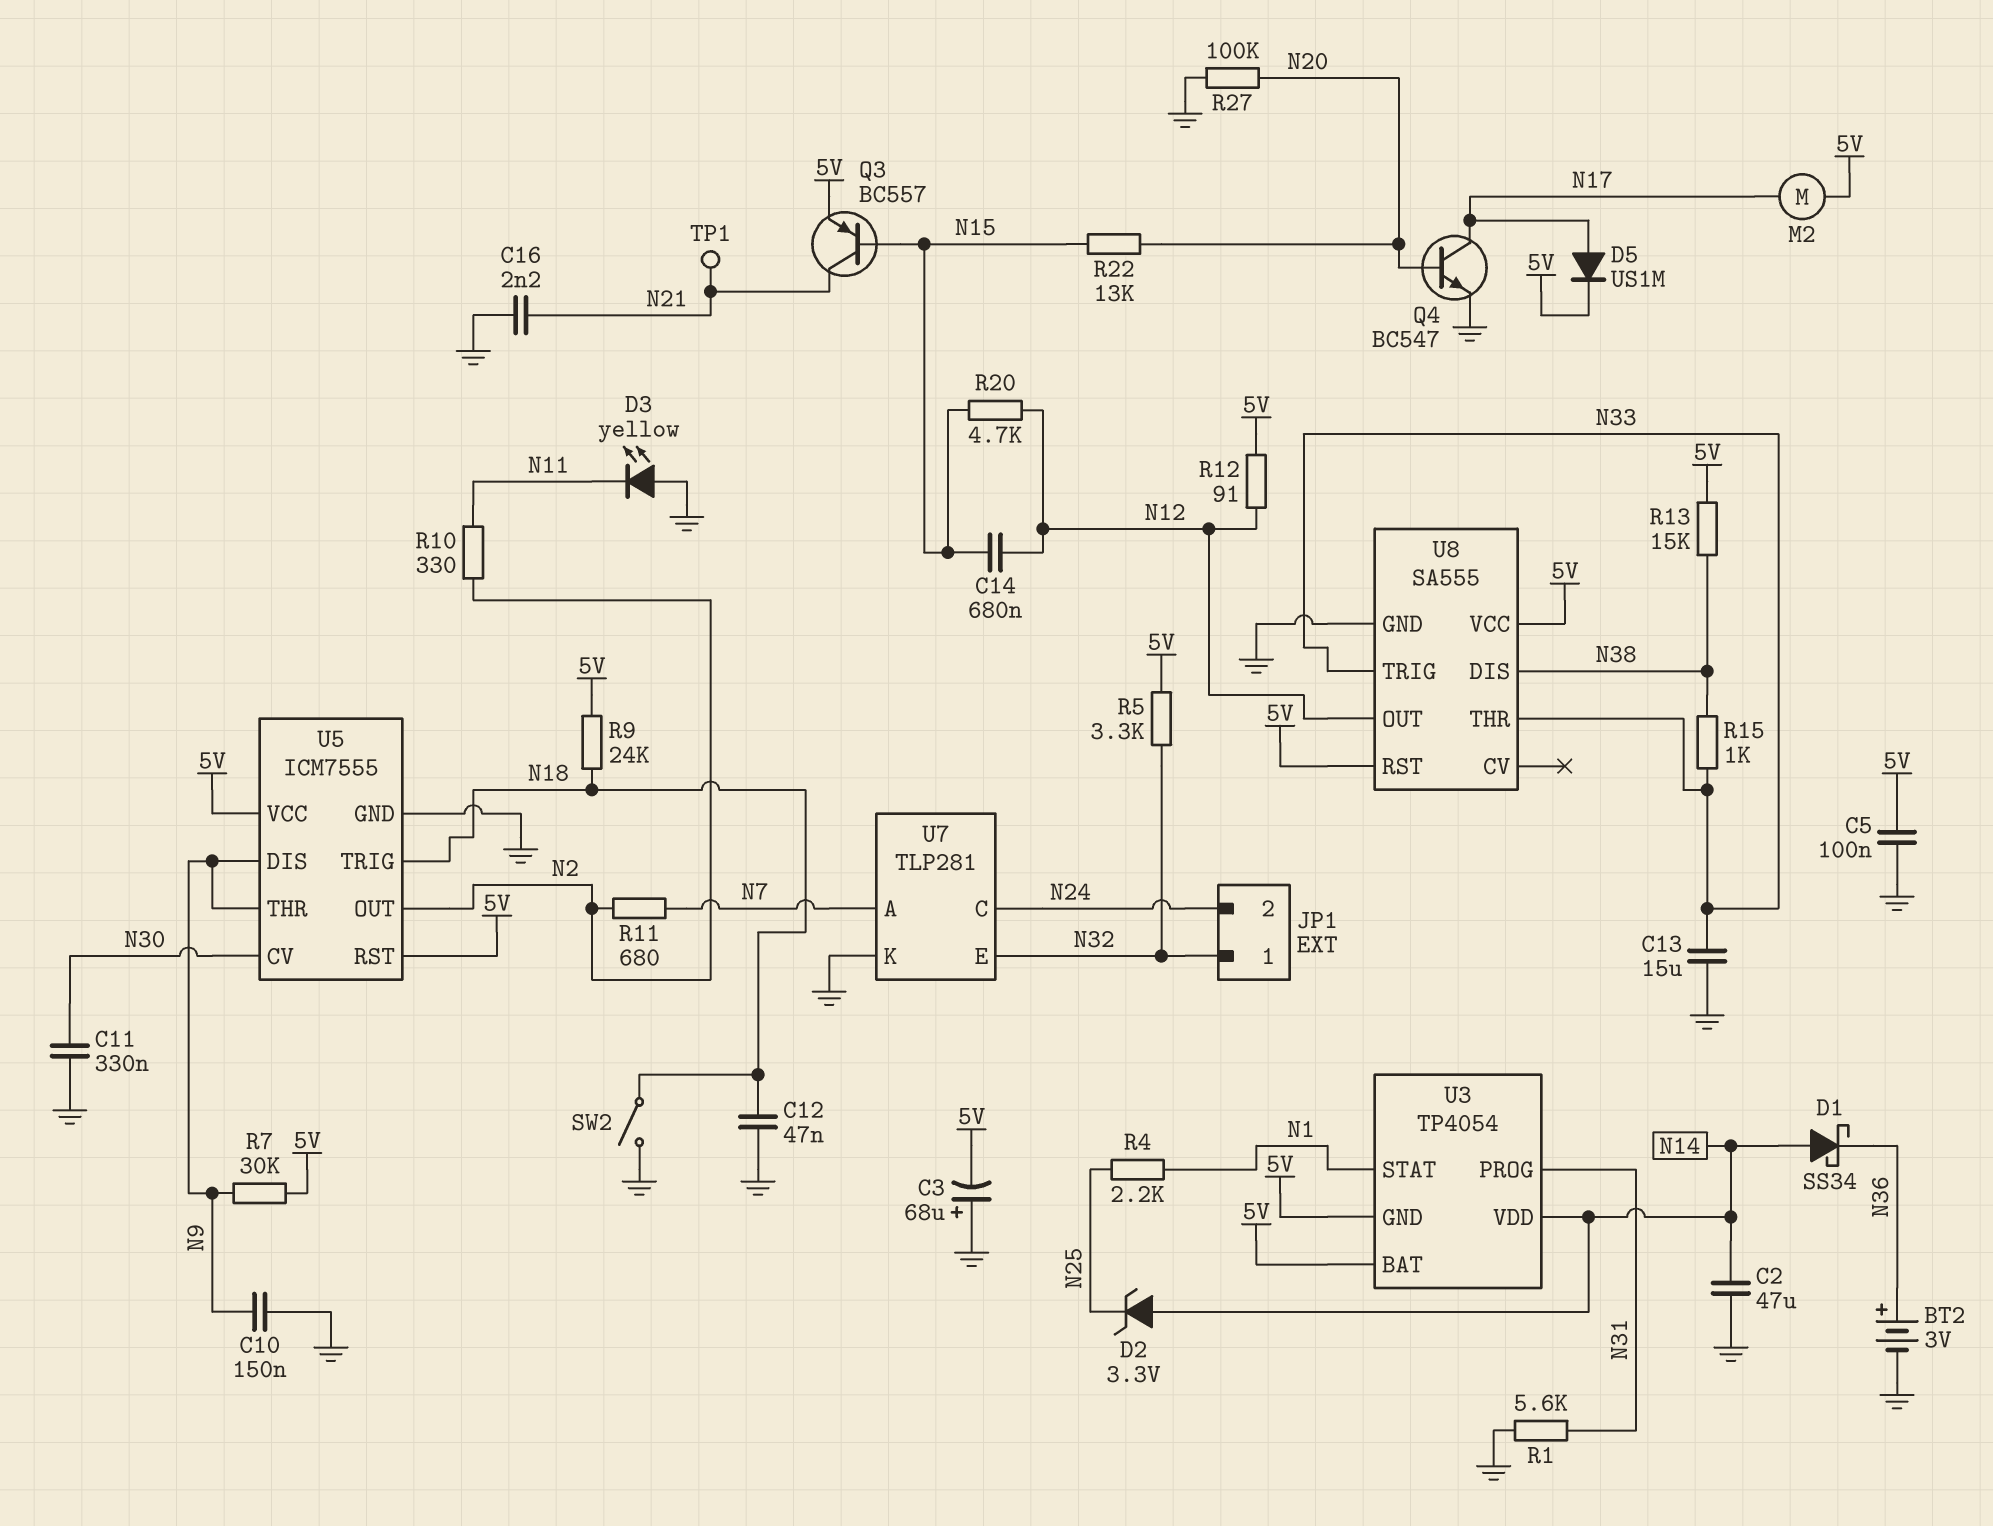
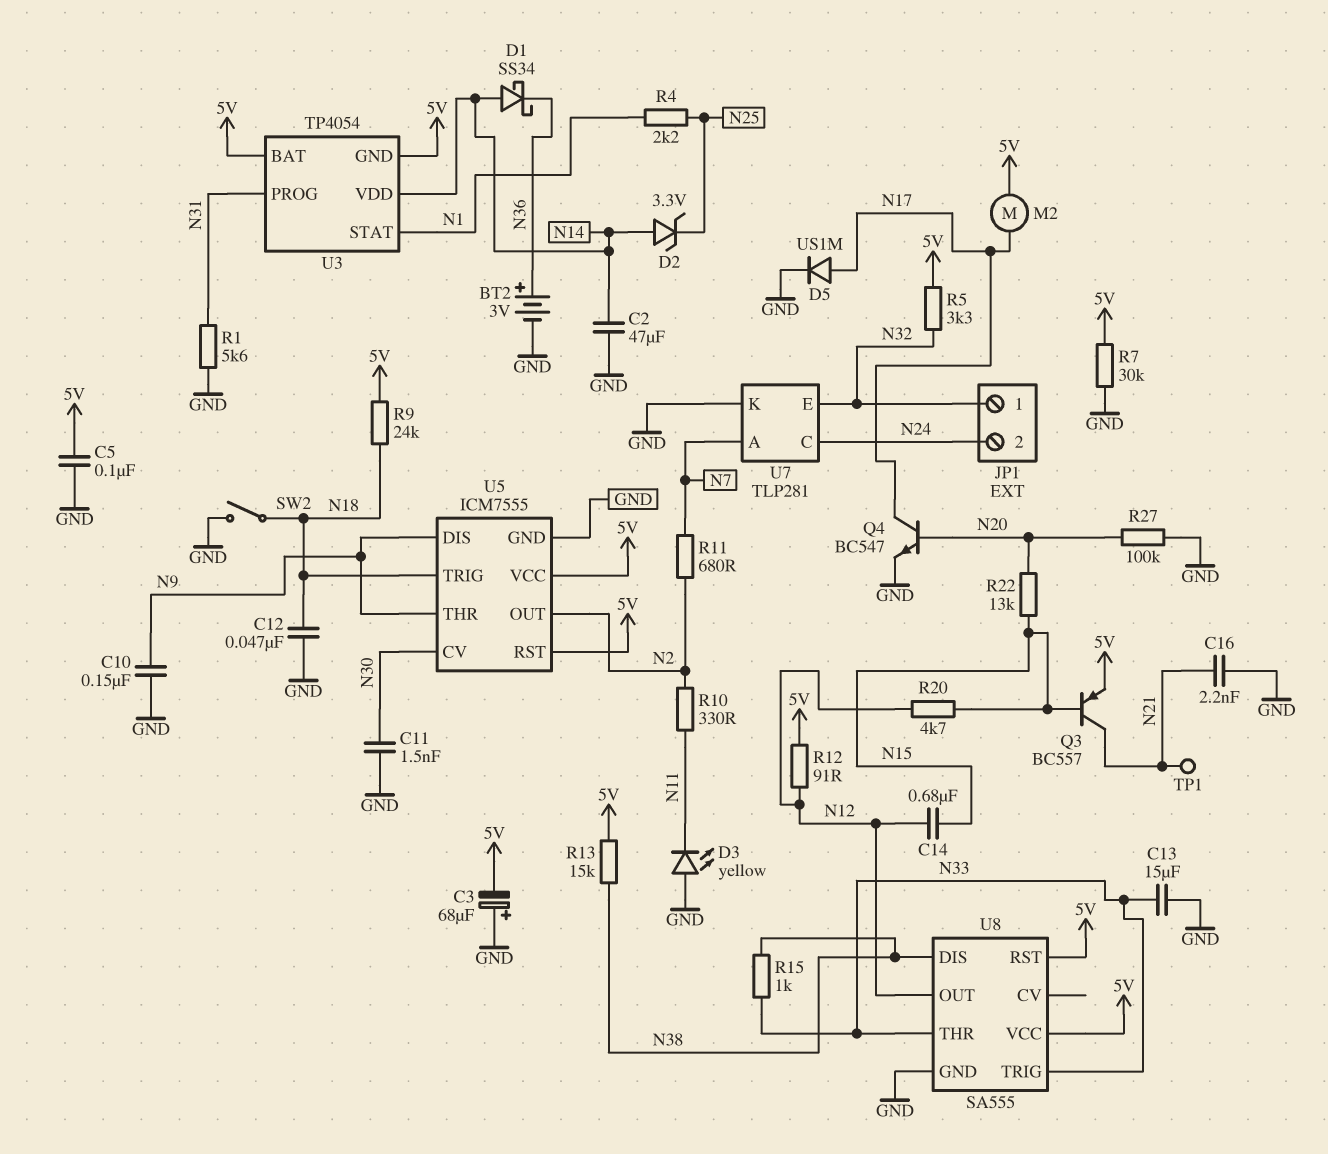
C11: 330nF (GND, N30) -> 1.5nF (GND, N30)
D5: diode US1M (A N17, K 5V) -> diode US1M (A N17, K GND)
R7: 30k (5V, N9) -> 30k (5V, GND)

